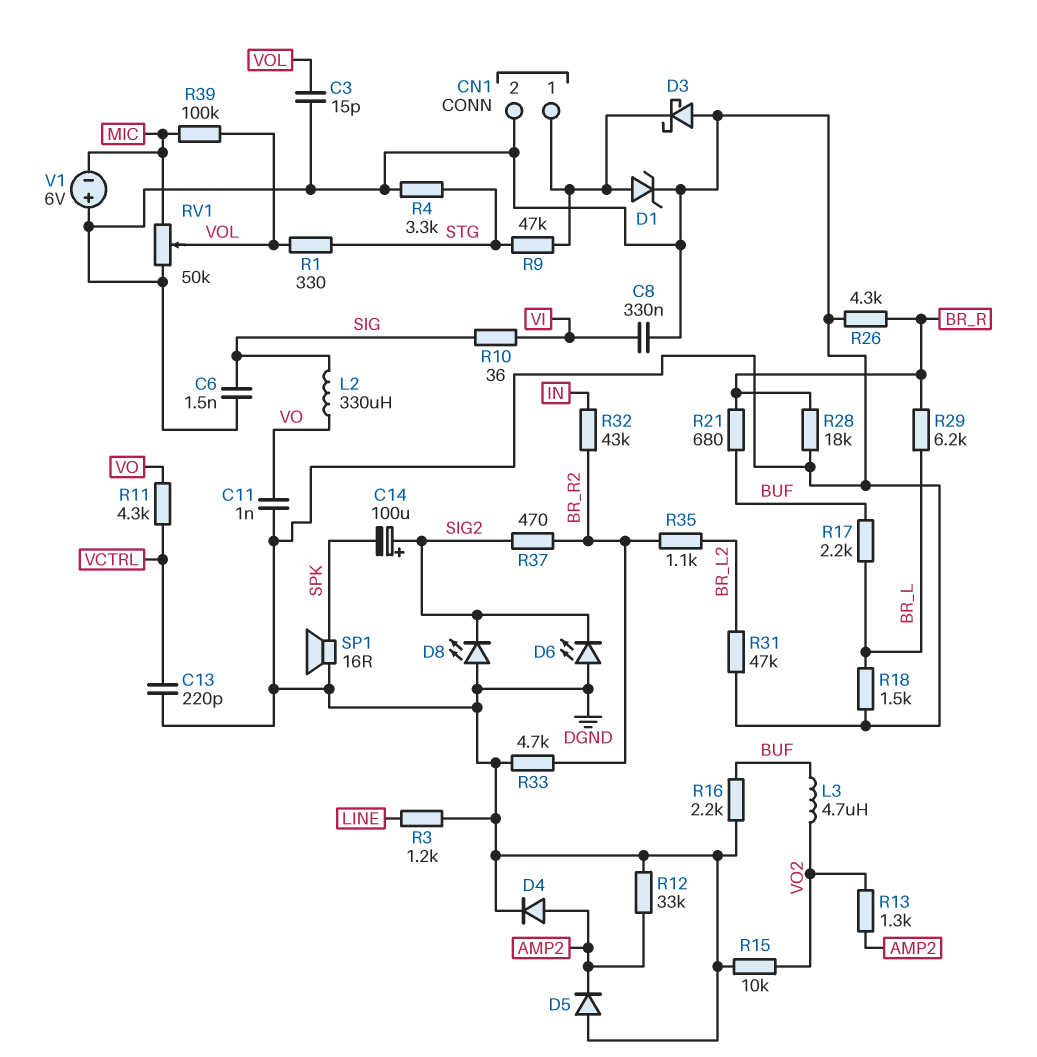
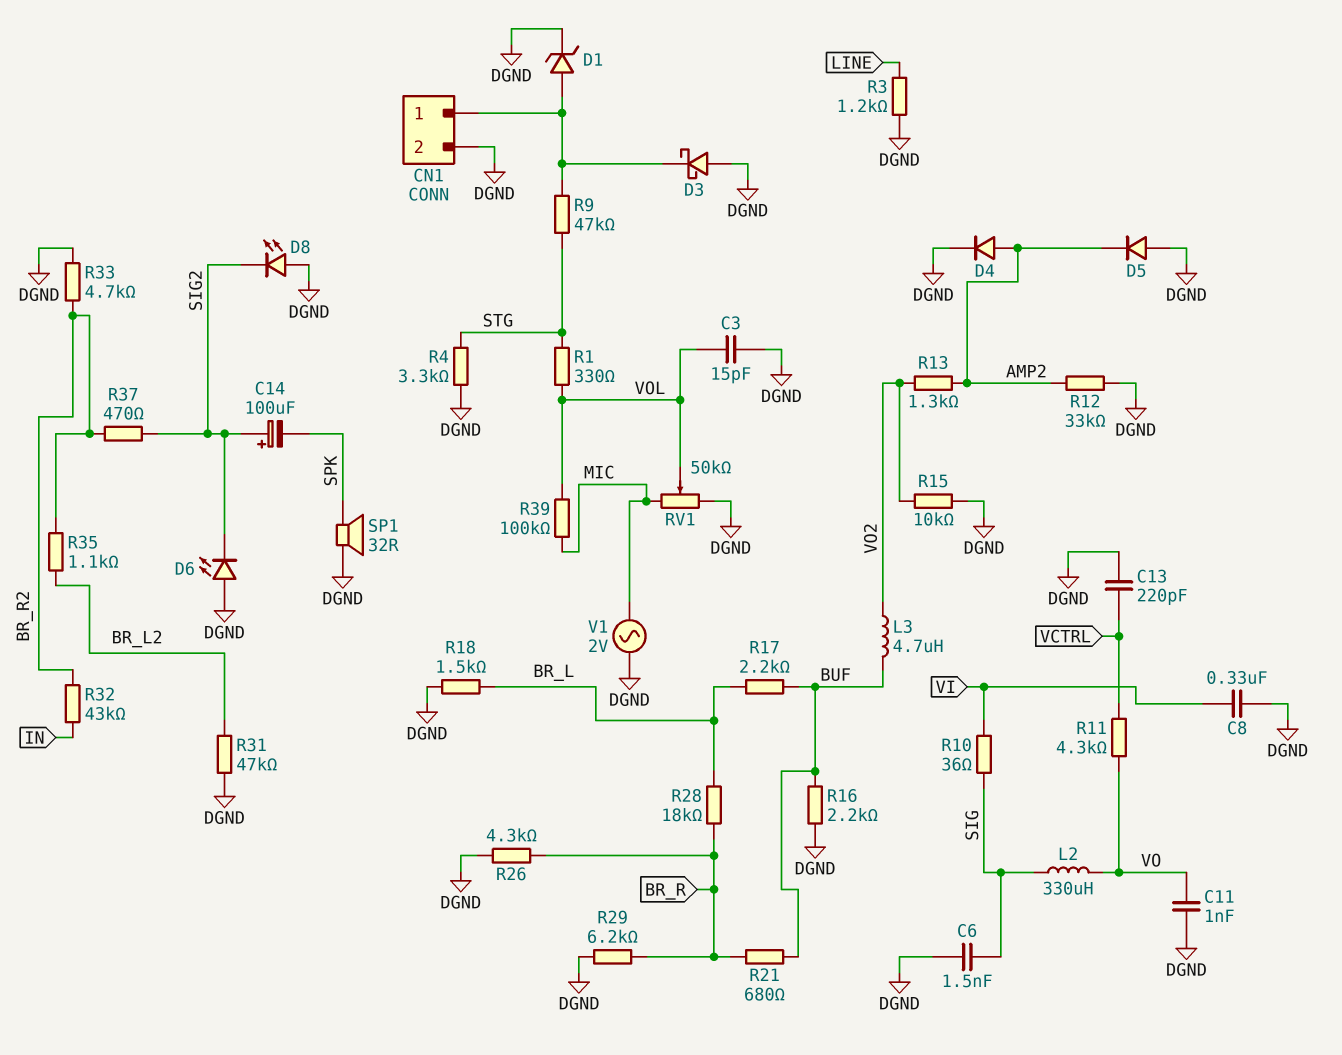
R28: 18k (BR_R, DGND) -> 18k (BR_L, BR_R)
R29: 6.2k (BR_L, BR_R) -> 6.2k (BR_R, DGND)
SP1: speaker 16R (DGND, SPK) -> speaker 32R (DGND, SPK)
V1: 6V (plus DGND, minus MIC) -> AC 2V (DGND, MIC)

